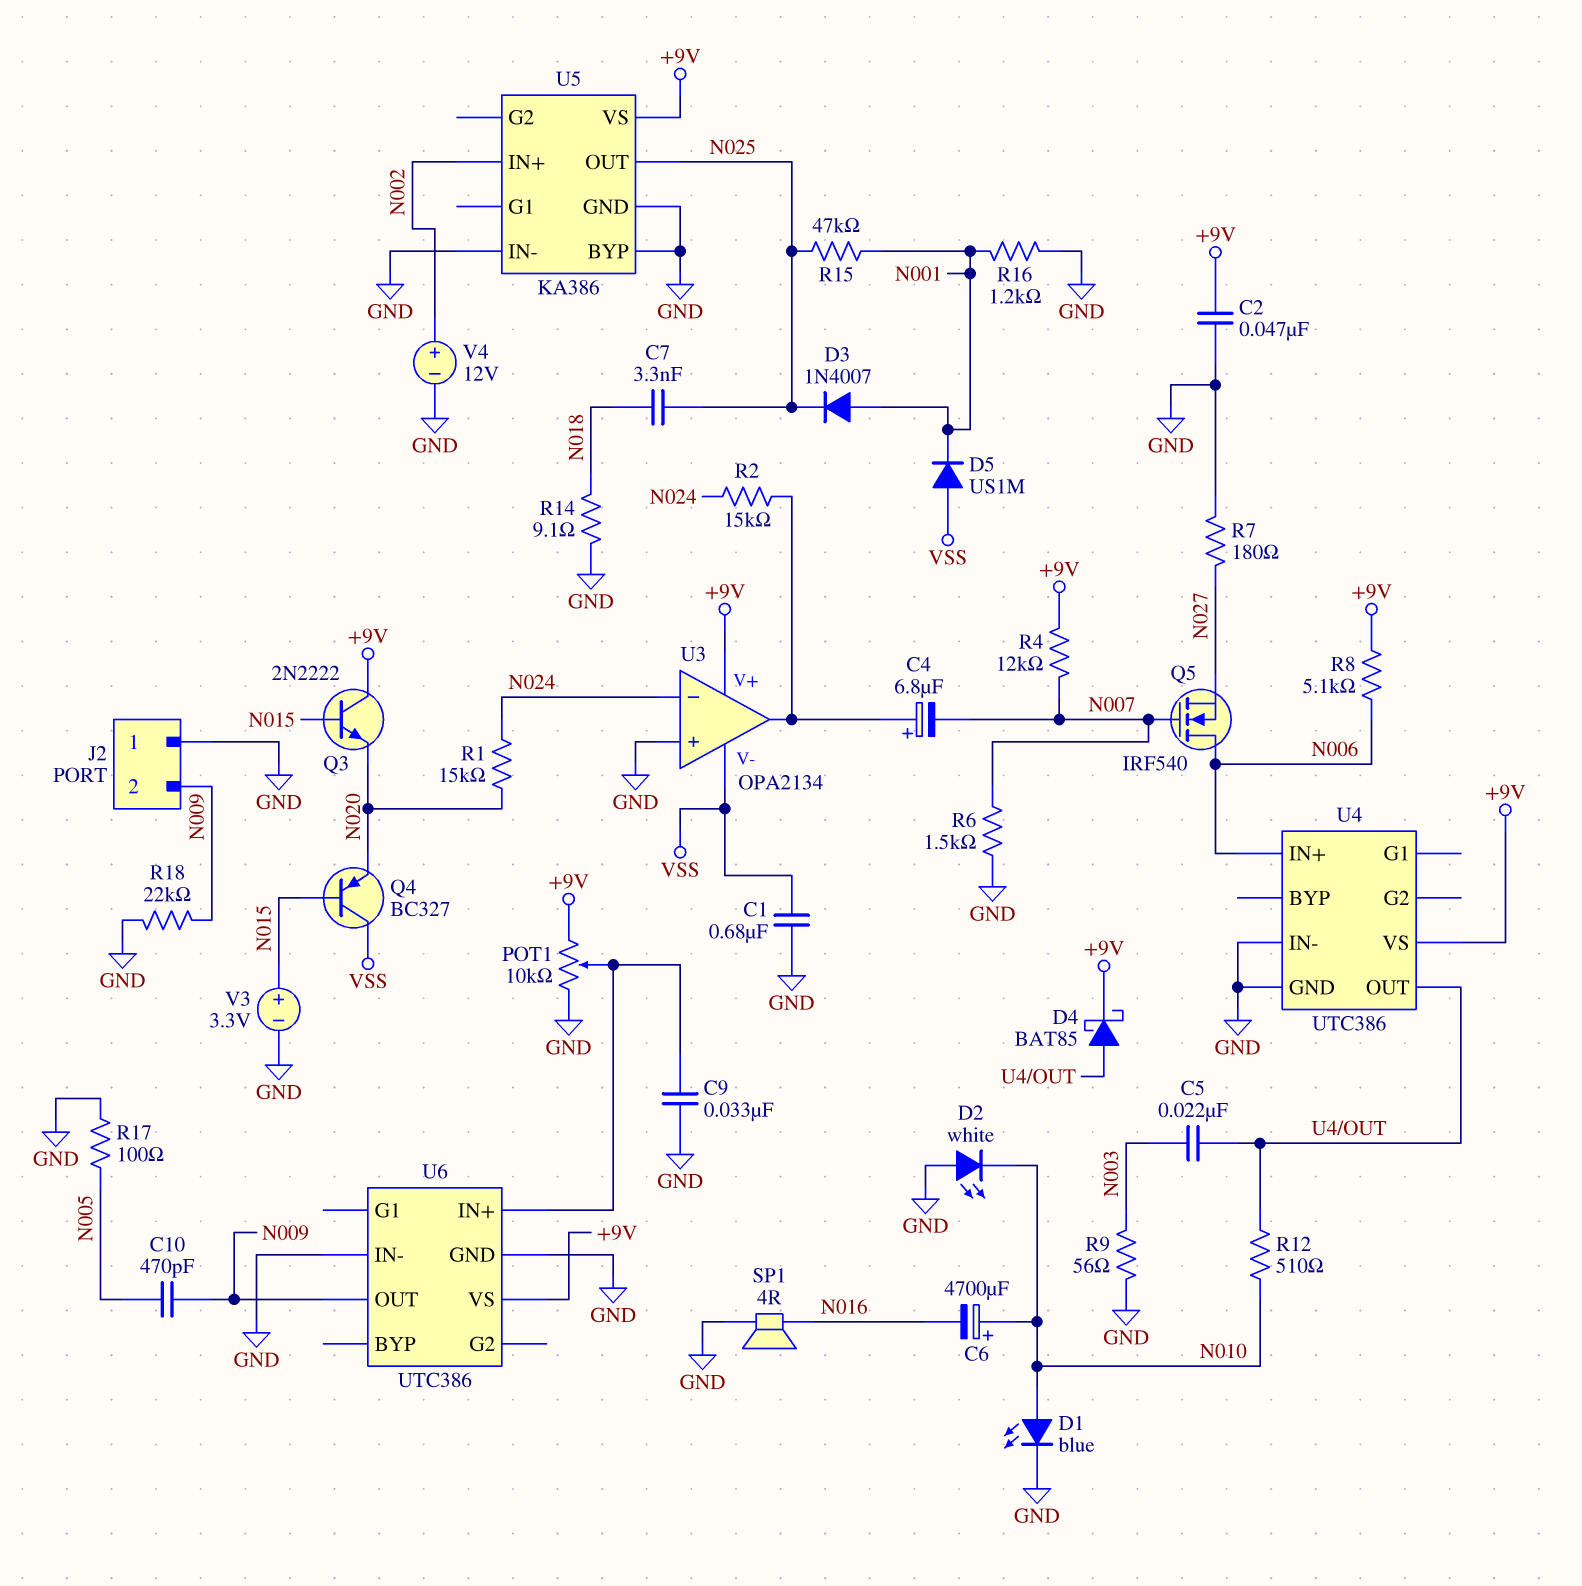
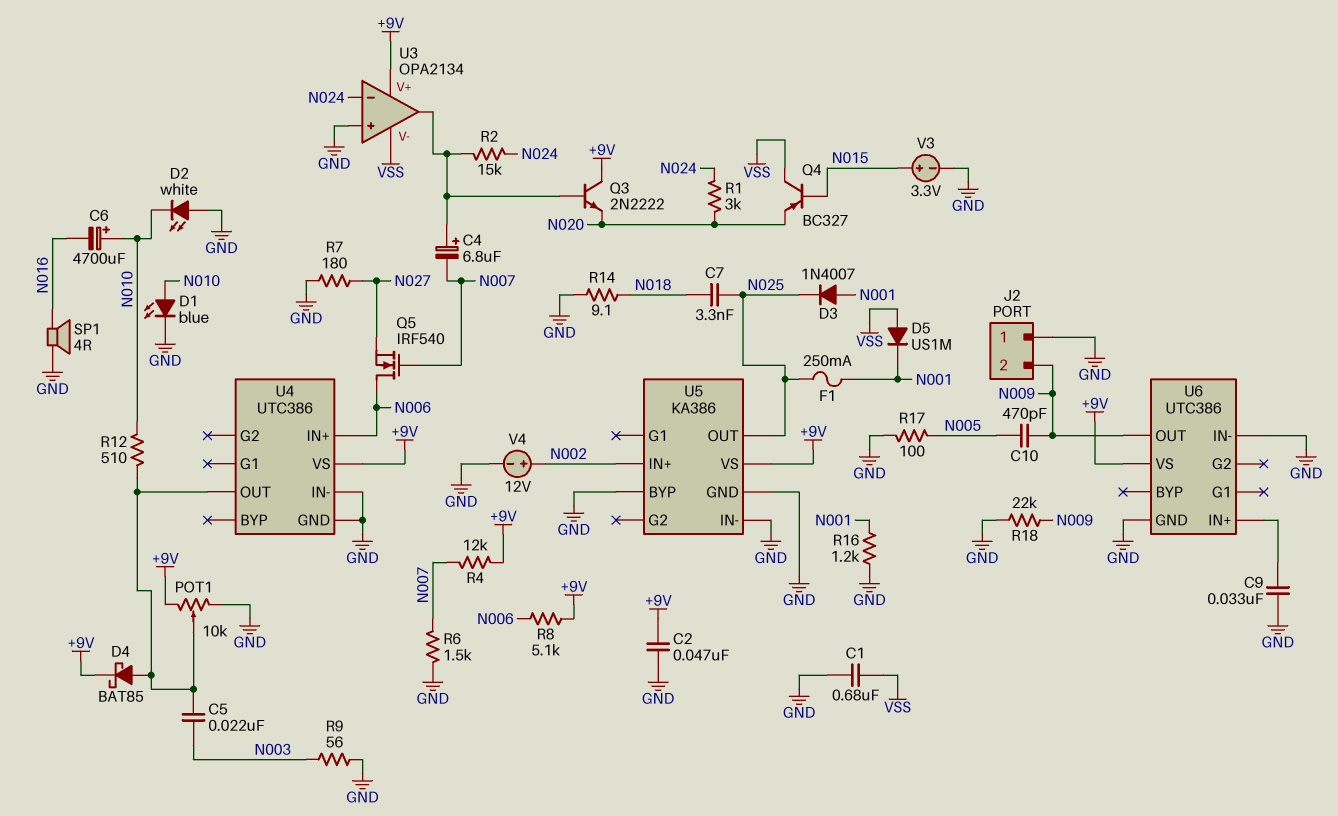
F1: none -> 250mA (N001, N025)
POT1: 10k (+9V, GND, wiper U6/IN+) -> 10k (+9V, GND, wiper U4/OUT)
Q3: NPN 2N2222 (B N015, C +9V, E N020) -> NPN 2N2222 (B U3/out, C +9V, E N020)
R1: 15k (N020, N024) -> 3k (N020, N024)
R15: 47k (N001, N025) -> none

